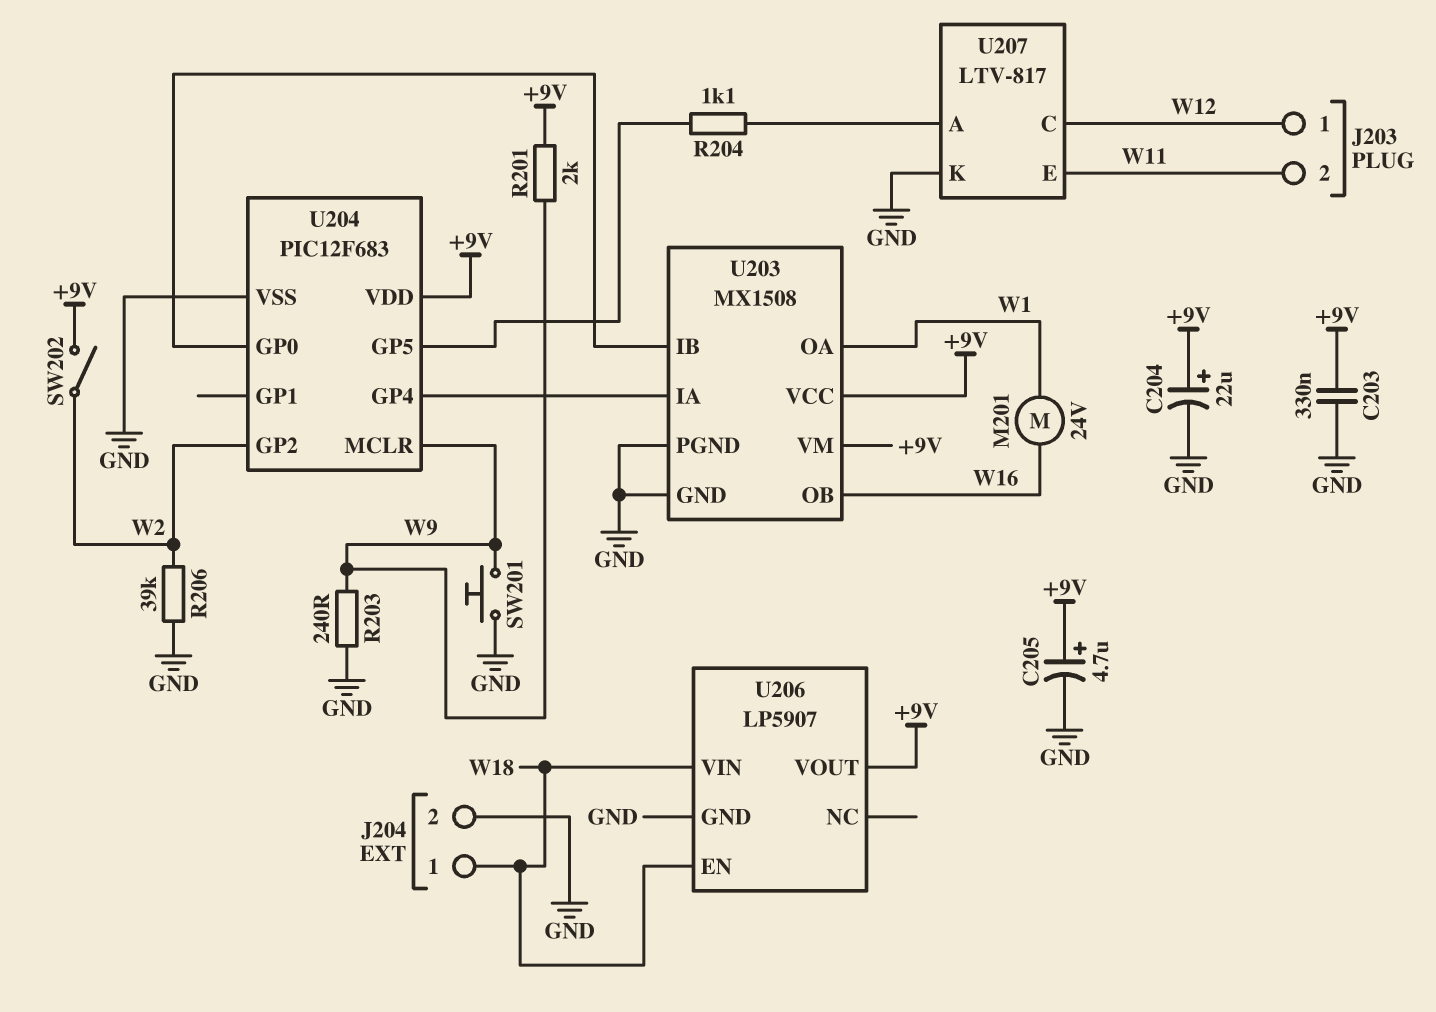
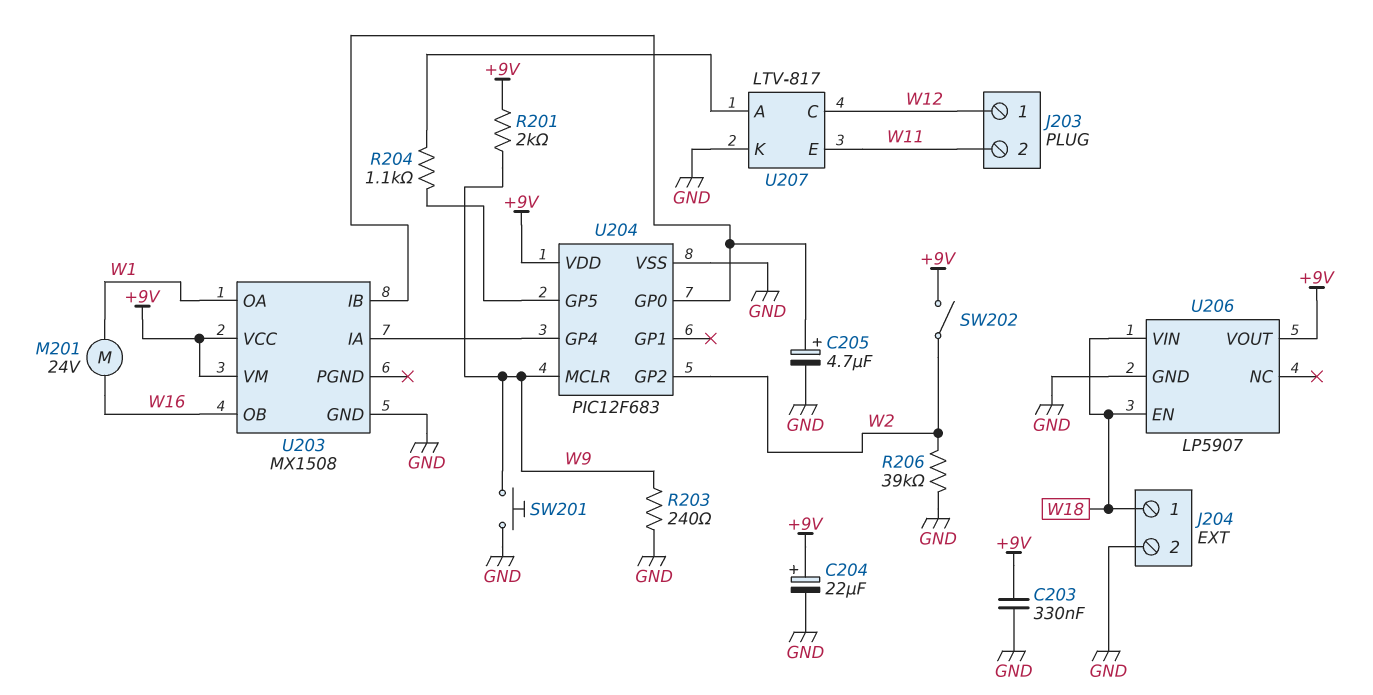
C205: 4.7uF (plus +9V, minus GND) -> 4.7uF (plus U203/IB, minus GND)
U203 pin PGND: GND -> none

